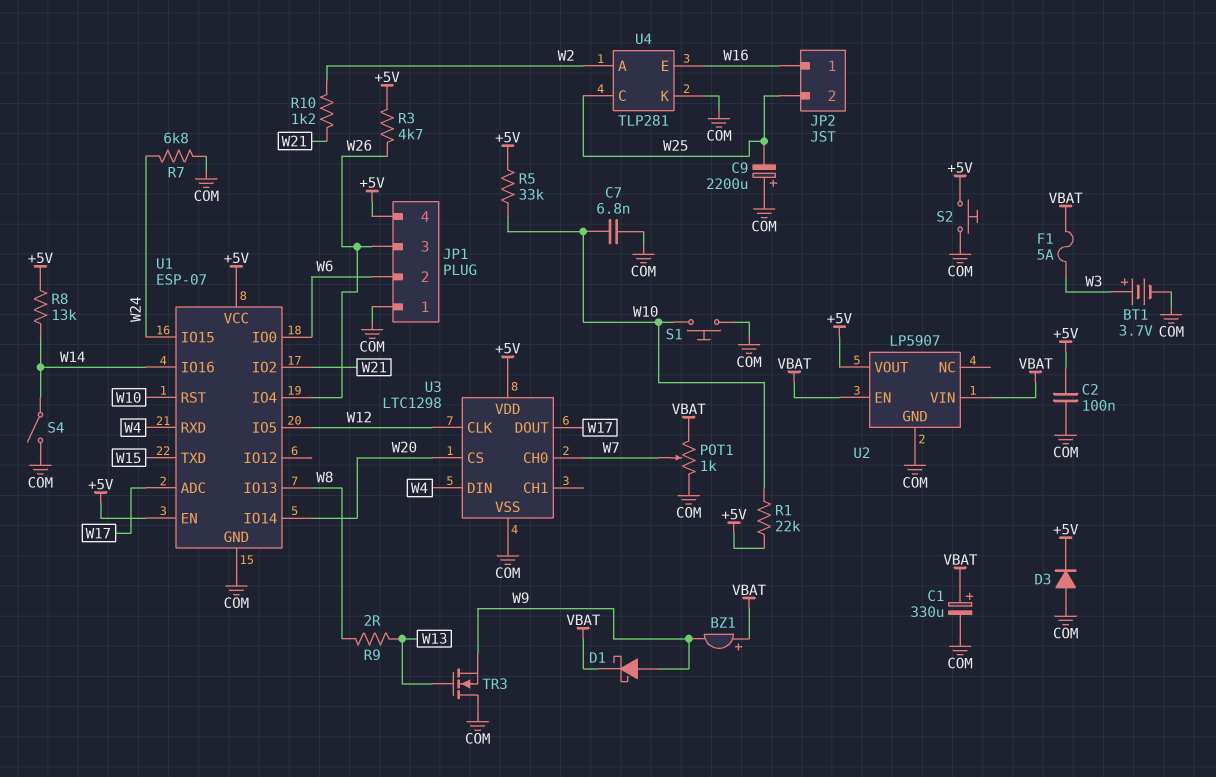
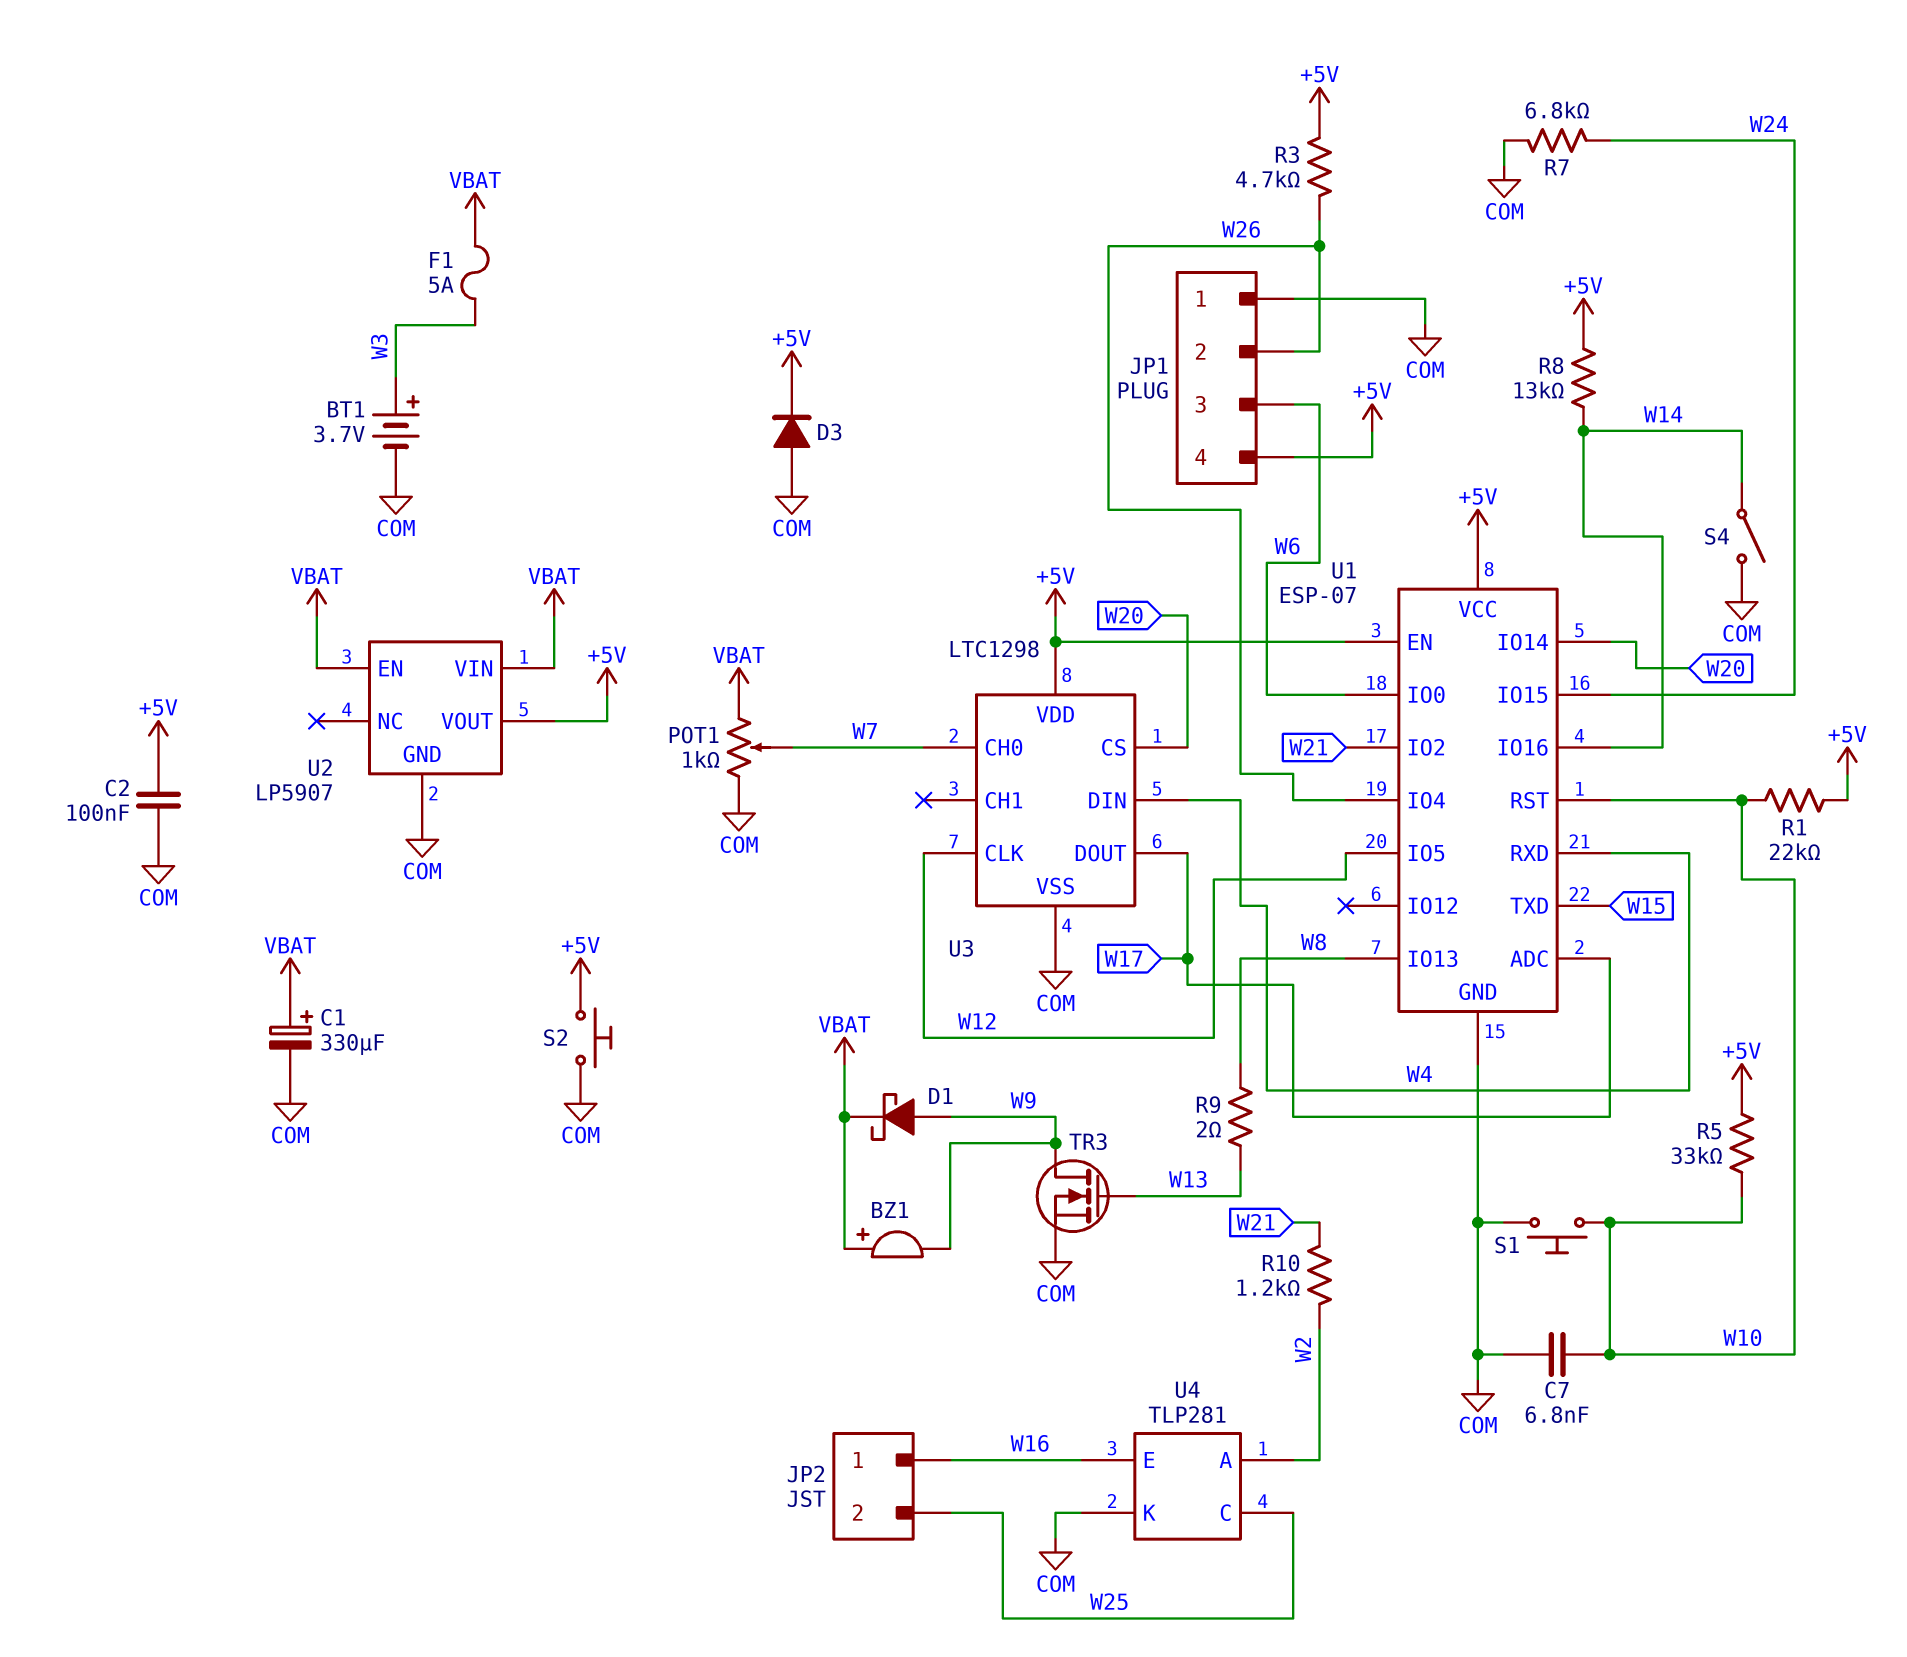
C9: 2200uF (plus COM, minus W25) -> none
JP1 pin 2: W6 -> W26
JP1 pin 3: W26 -> W6
TR3: NMOS (G W13, D COM, S W9) -> NMOS (G W13, D W9, S COM)

